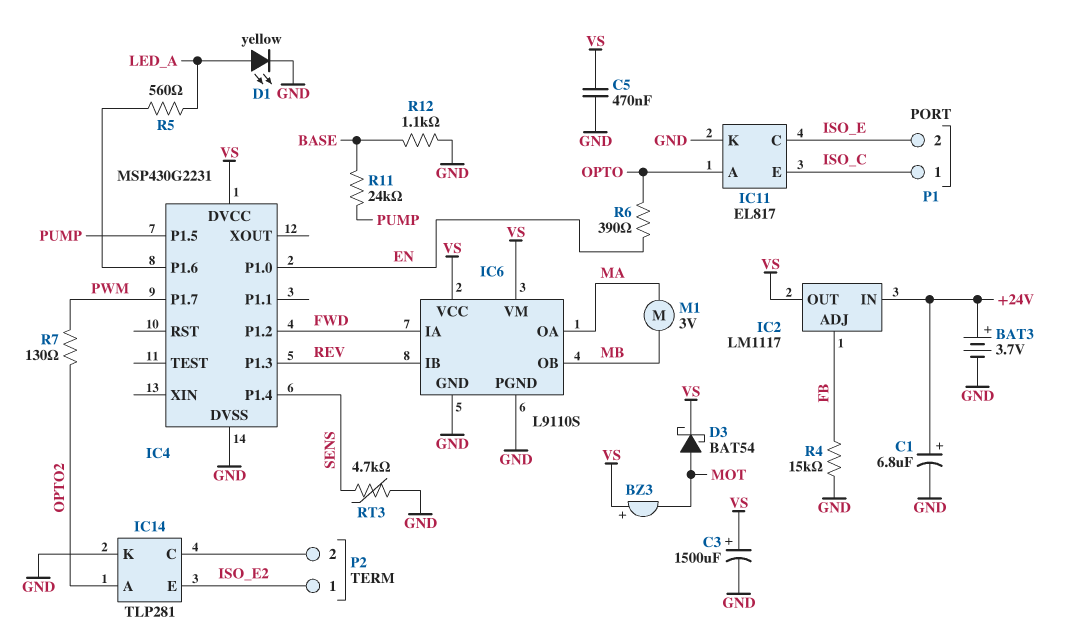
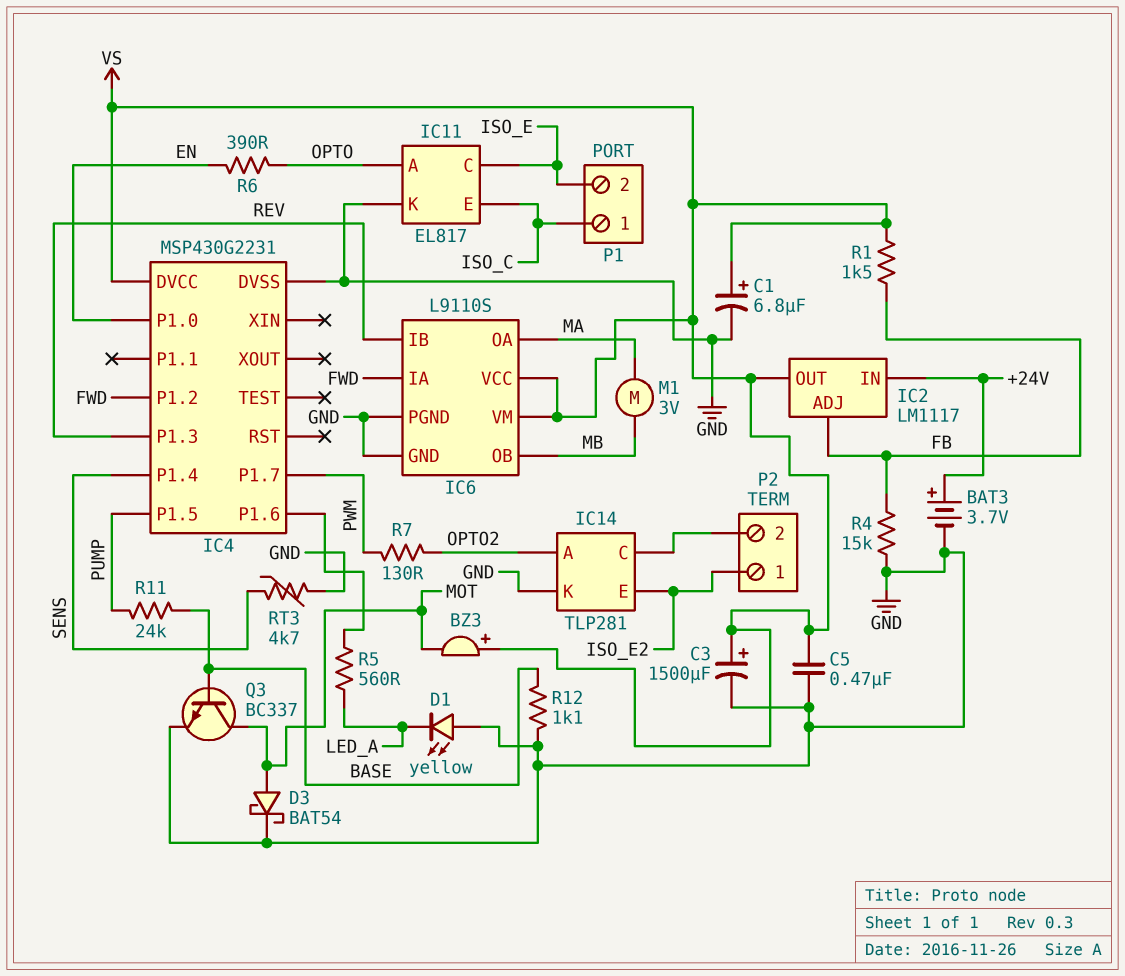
C1: 6.8uF (plus +24V, minus GND) -> 6.8uF (plus VS, minus GND)
D1: LED yellow (A LED_A, K GND) -> LED yellow (A GND, K LED_A)
D3: schottky BAT54 (A MOT, K VS) -> schottky BAT54 (A MOT, K GND)
Q3: none -> NPN BC337 (B BASE, C MOT, E GND)
R1: none -> 1.5k (FB, VS)

